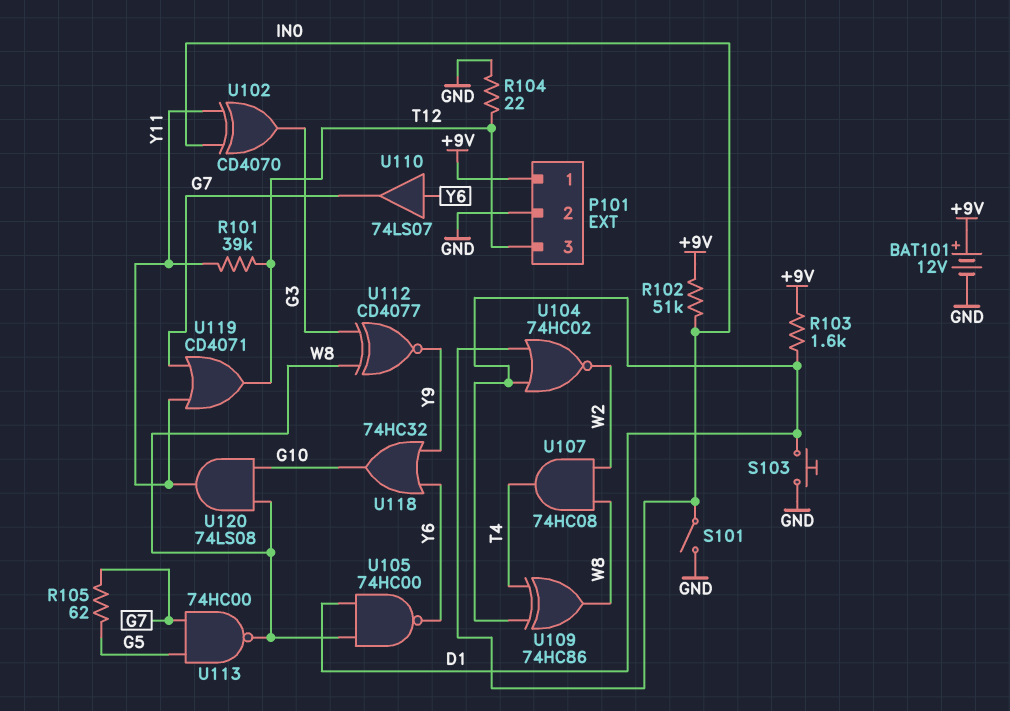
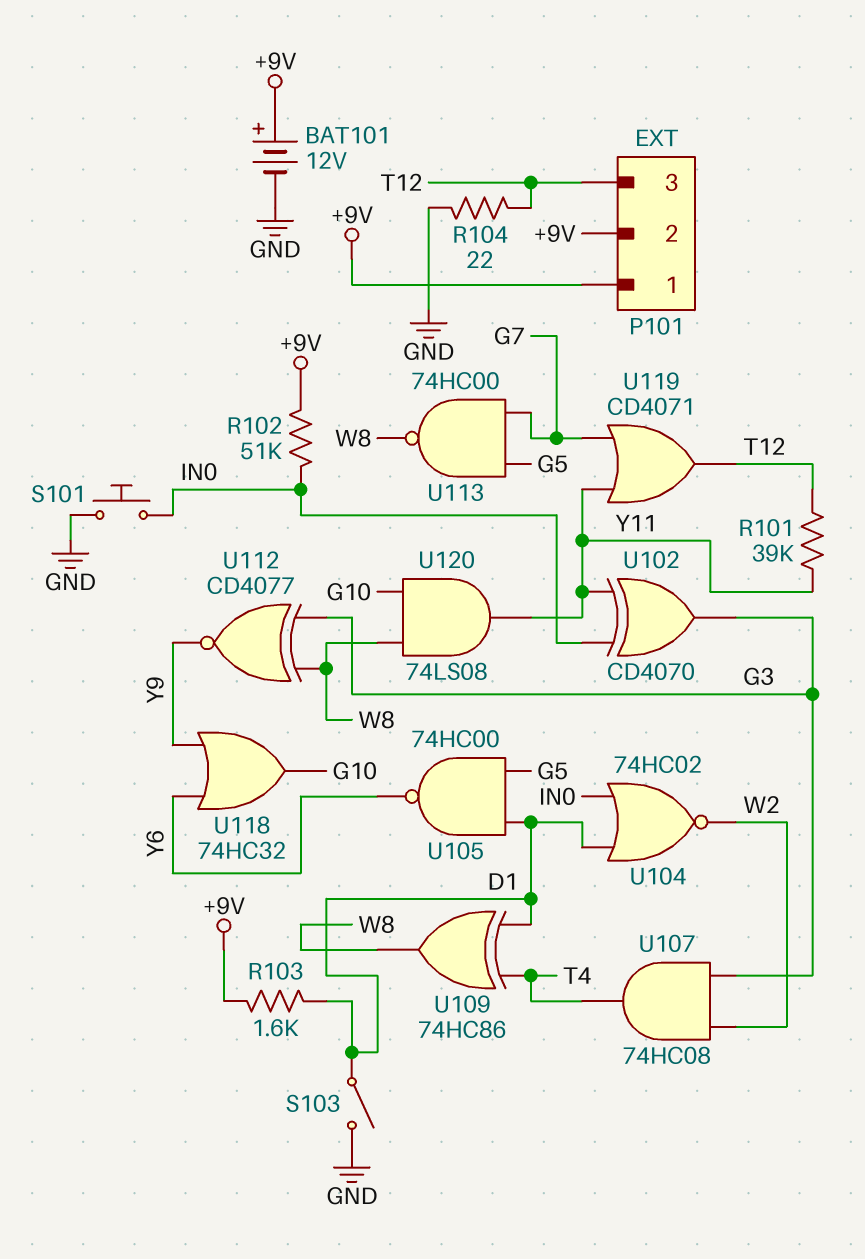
P101 pin 2: GND -> +9V
R105: 62 (G5, G7) -> none
S101: switch (GND, IN0) -> button (GND, IN0)
S103: button (D1, GND) -> switch (D1, GND)
U105: NAND 74HC00 (in D1, in W8, out Y6) -> NAND 74HC00 (in D1, in G5, out Y6)
U107: AND 74HC08 (in W2, in W8, out T4) -> AND 74HC08 (in G3, in W2, out T4)
U110: buffer 74LS07 (in Y6, out G7) -> none

